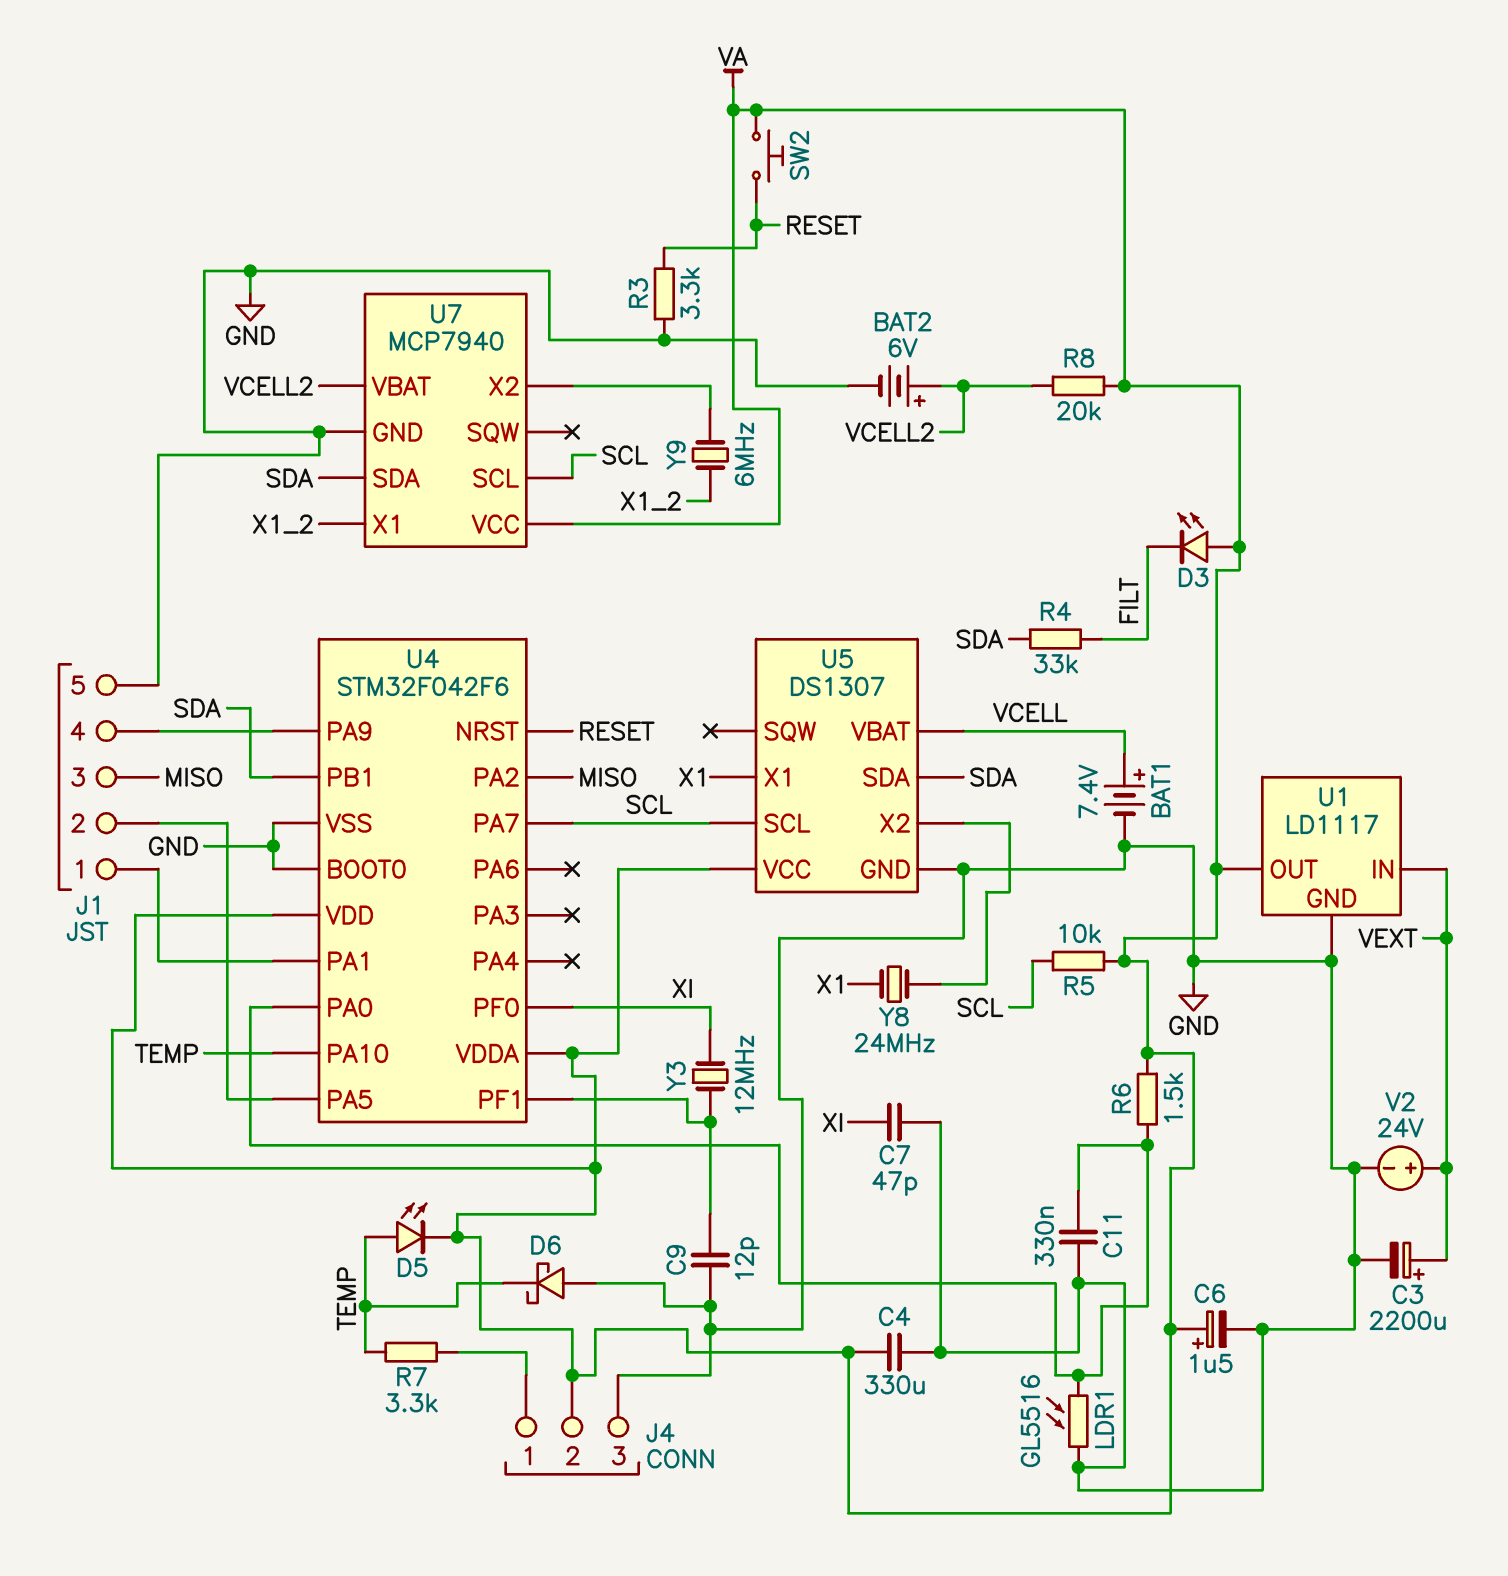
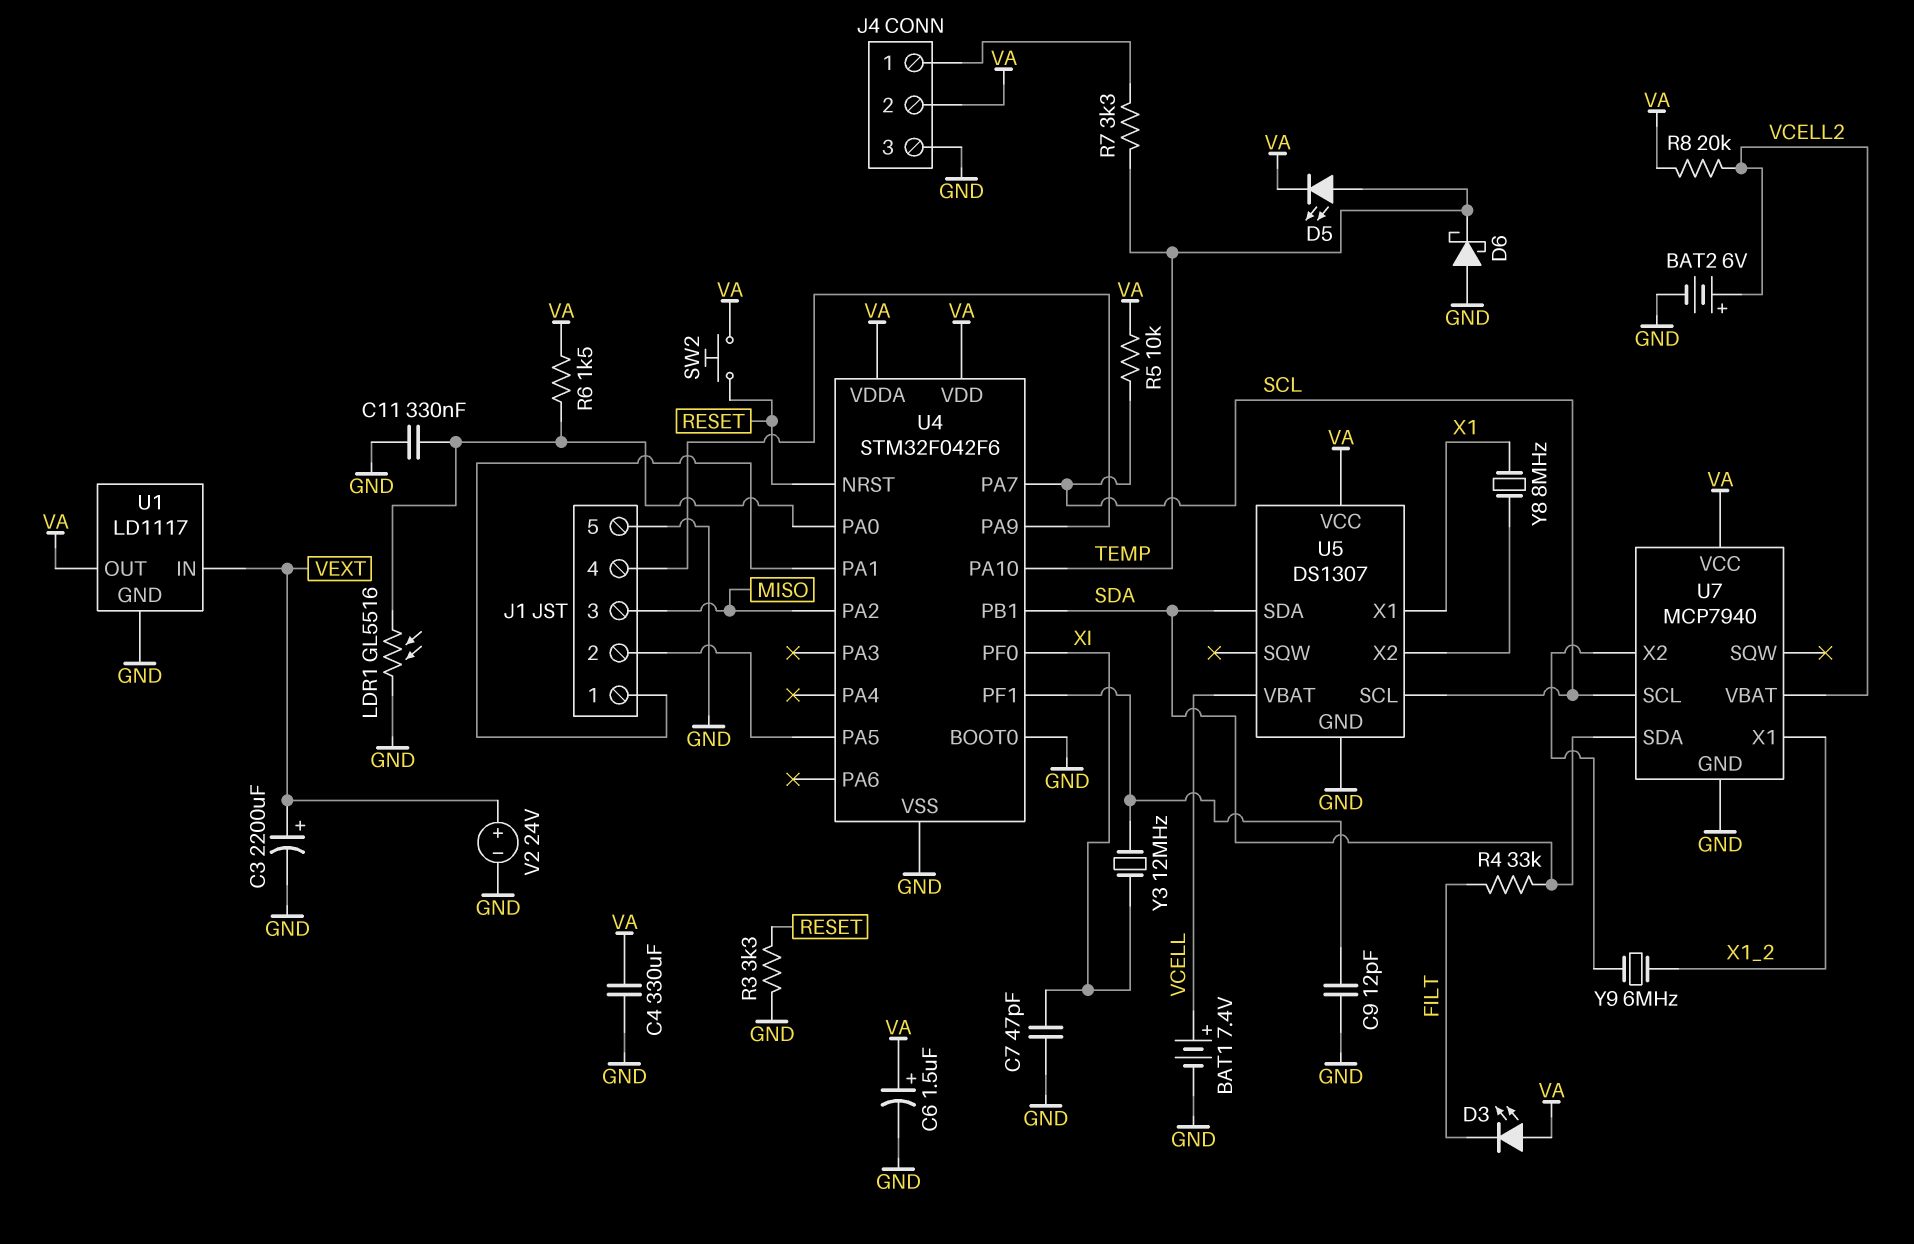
Y8: 24MHz (U5/X2, X1) -> 8MHz (U5/X2, X1)

